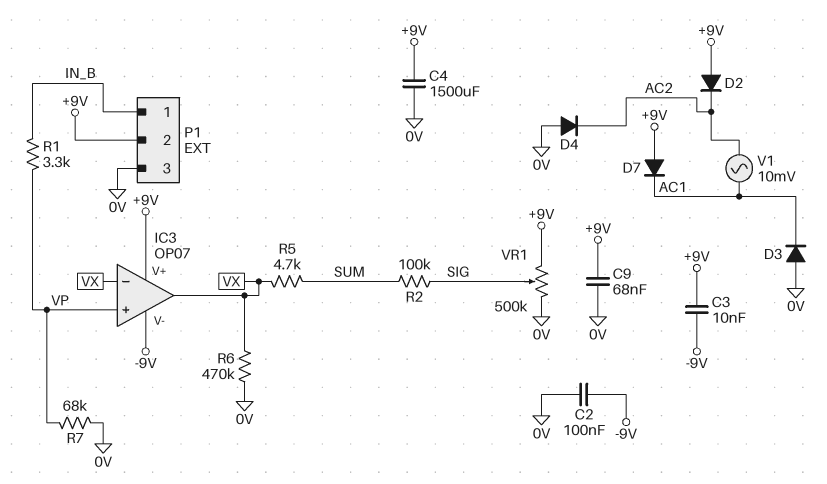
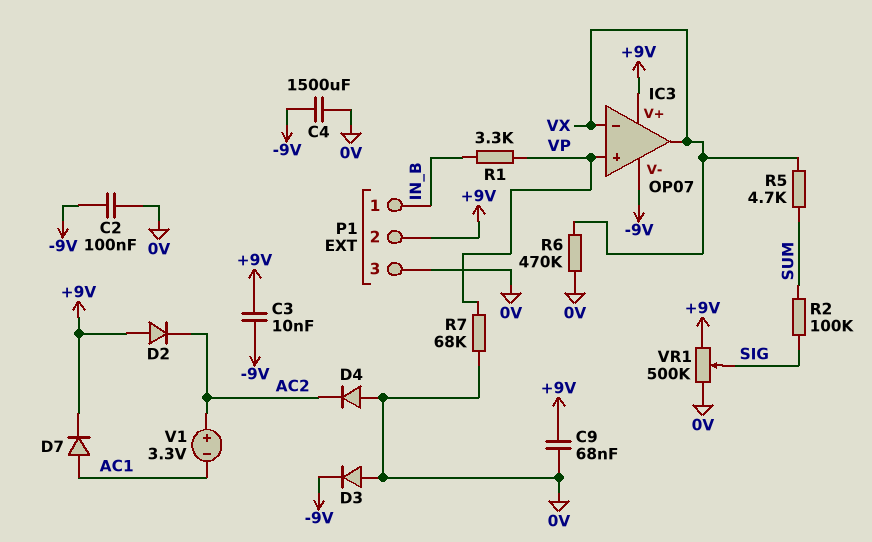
C4: 1500uF (+9V, 0V) -> 1500uF (-9V, 0V)
D3: diode (A 0V, K AC1) -> diode (A 0V, K -9V)
D7: diode (A +9V, K AC1) -> diode (A AC1, K +9V)
V1: AC 10mV (AC1, AC2) -> 3.3V (plus AC2, minus AC1)

